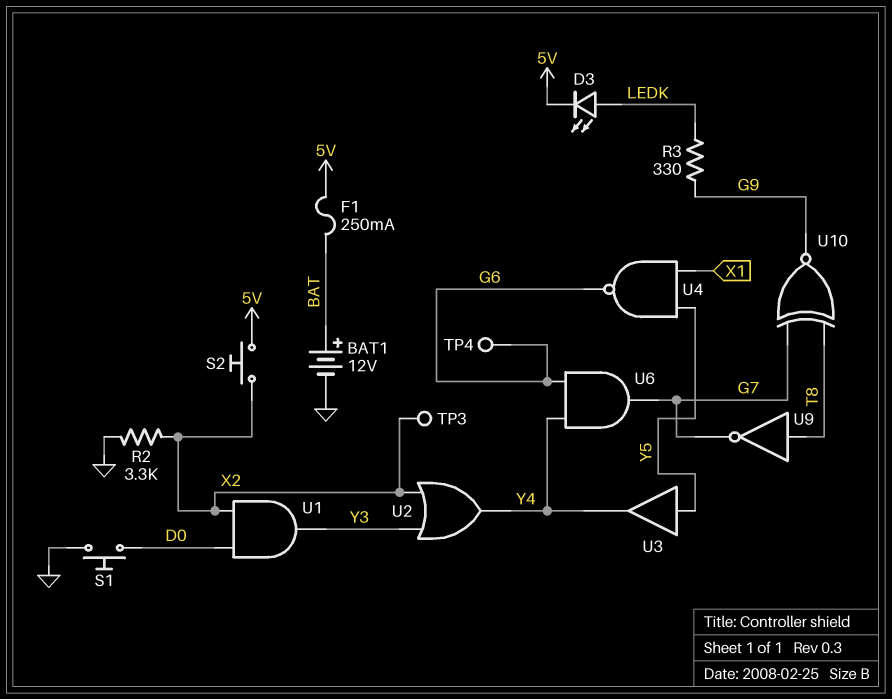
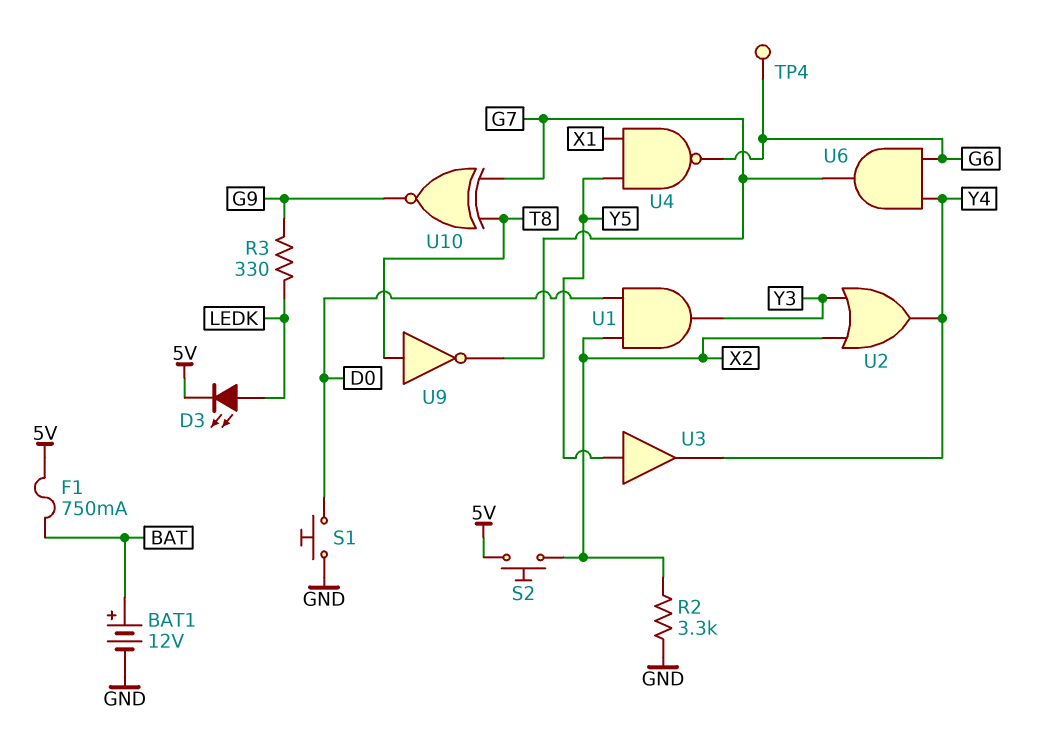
F1: 250mA (5V, BAT) -> 750mA (5V, BAT)
TP3: test point (X2) -> none

